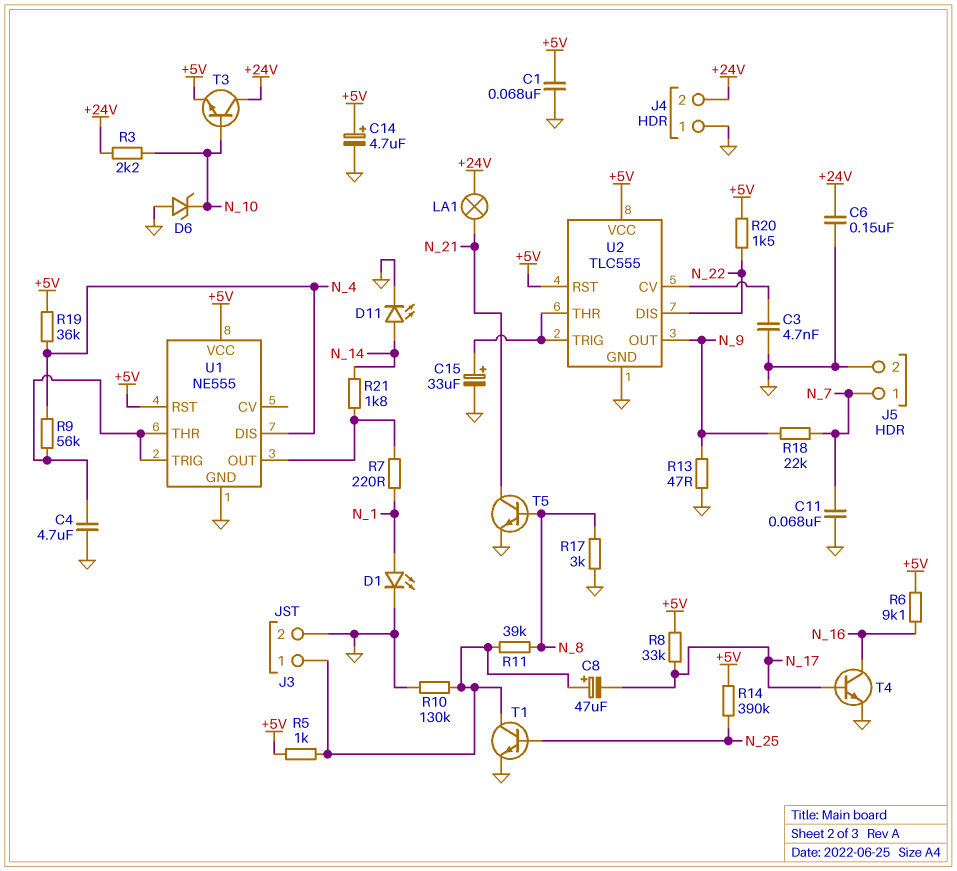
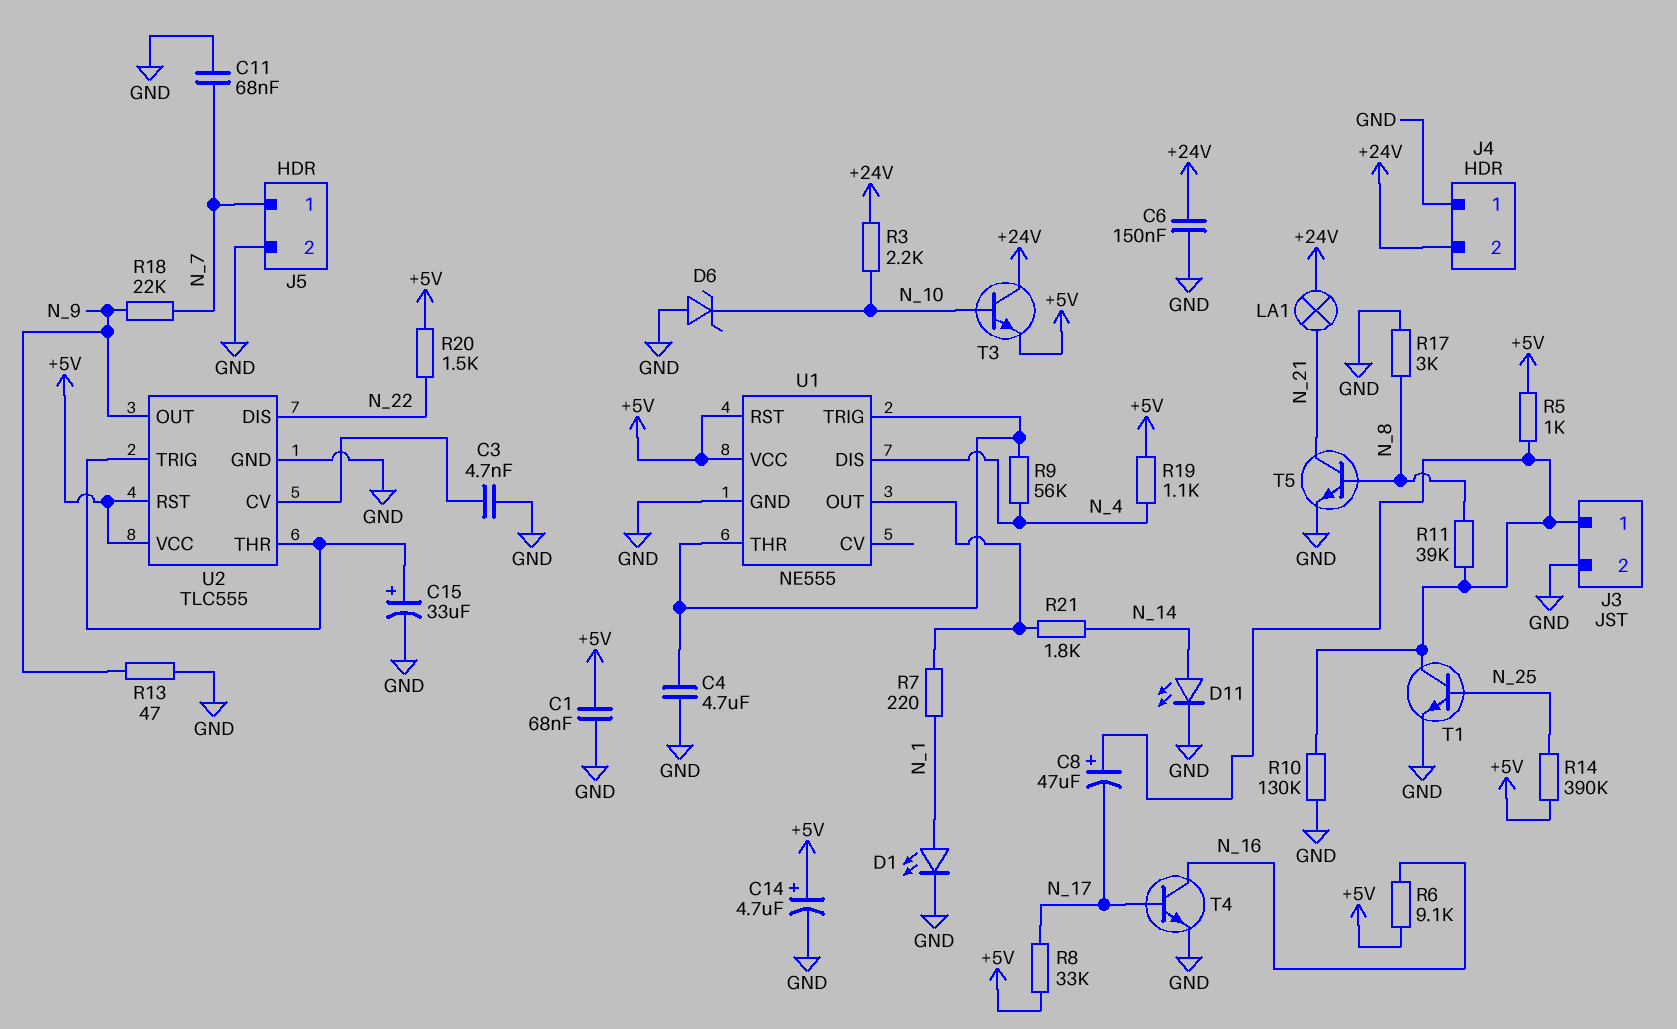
R19: 36k (+5V, N_4) -> 1.1k (+5V, N_4)

